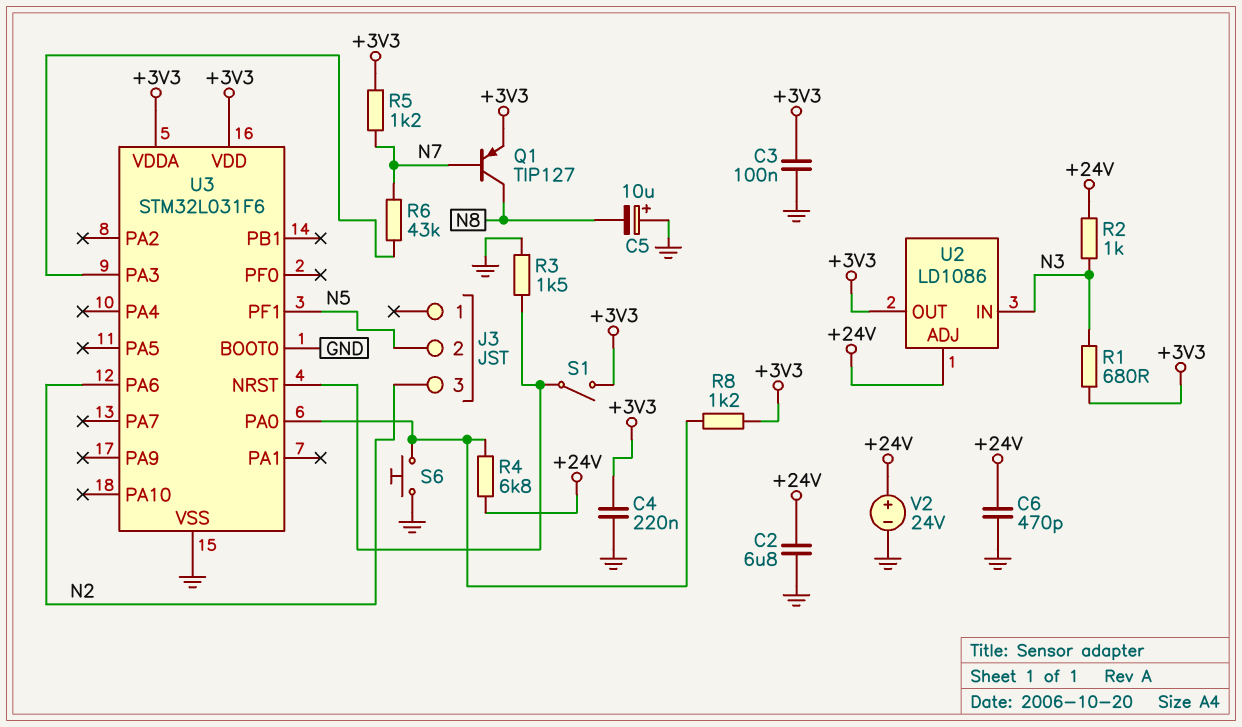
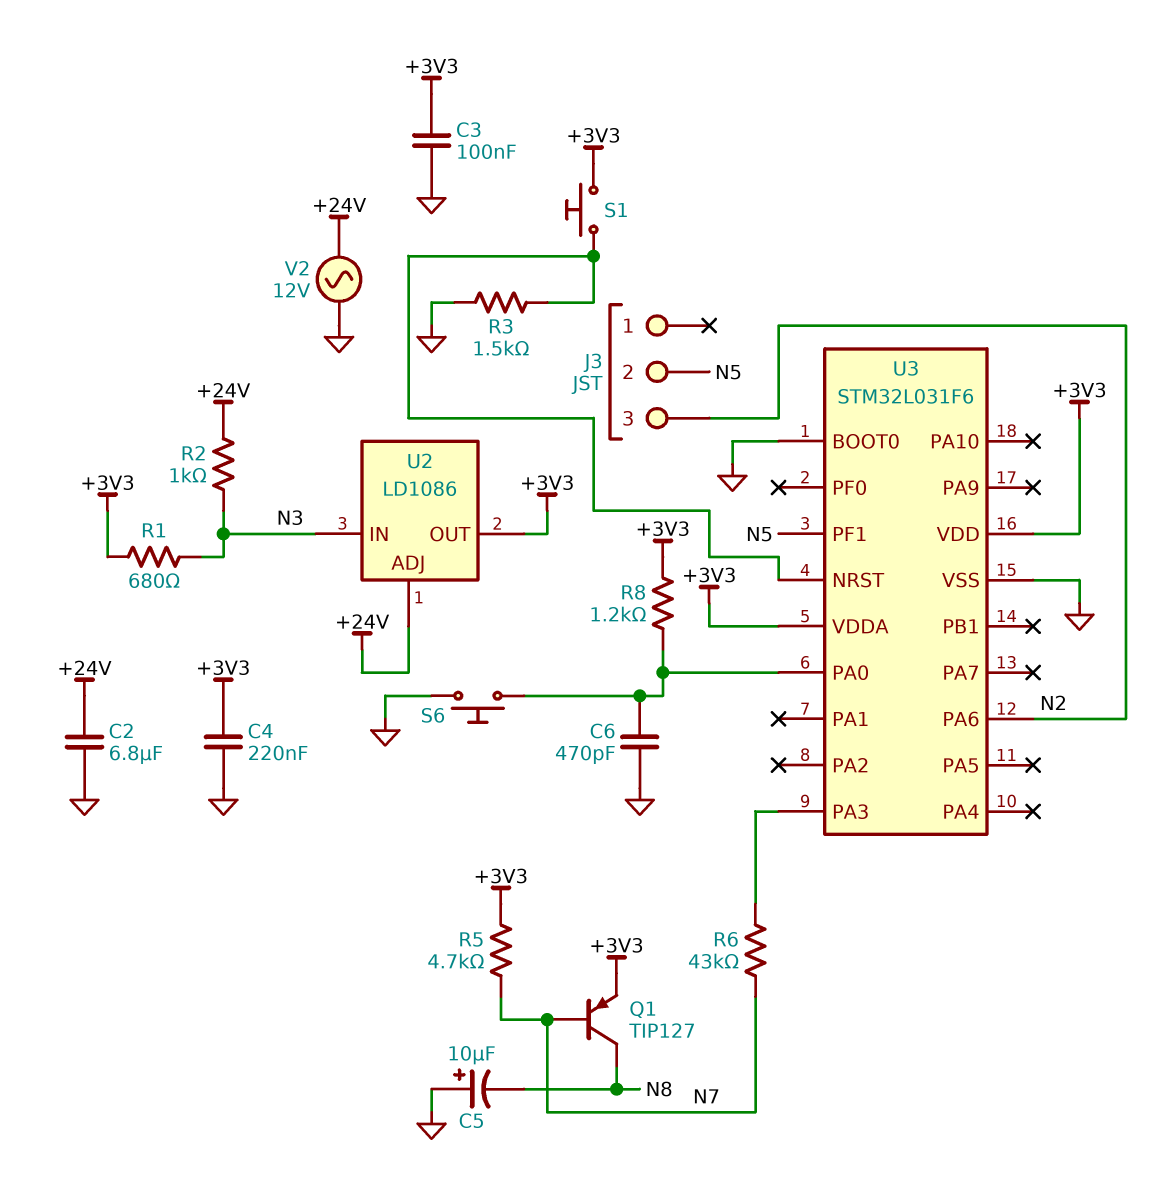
C6: 470pF (+24V, GND) -> 470pF (GND, U3/PA0)
R4: 6.8k (+24V, U3/PA0) -> none
R5: 1.2k (+3V3, N7) -> 4.7k (+3V3, N7)
S1: switch (+3V3, U3/NRST) -> button (+3V3, U3/NRST)
V2: 24V (plus +24V, minus GND) -> AC 12V (+24V, GND)

